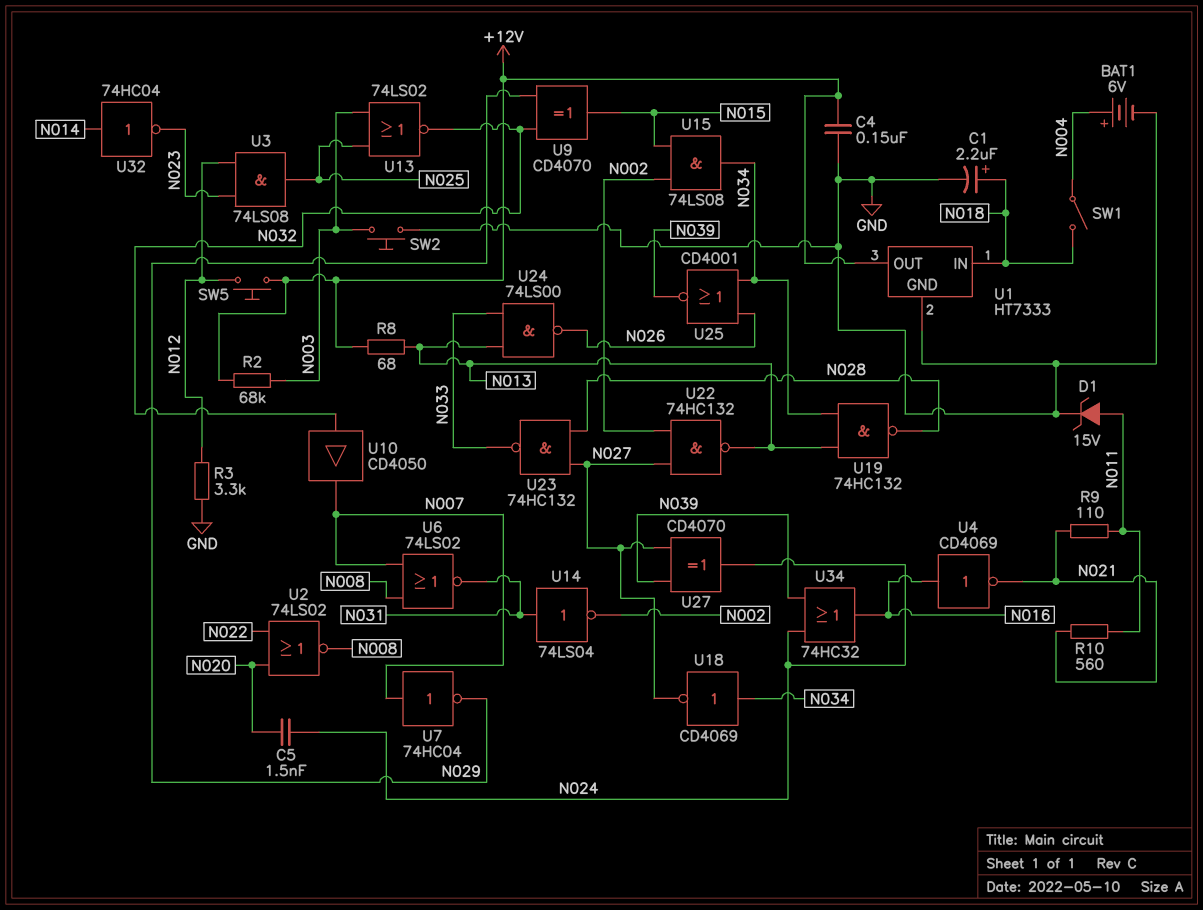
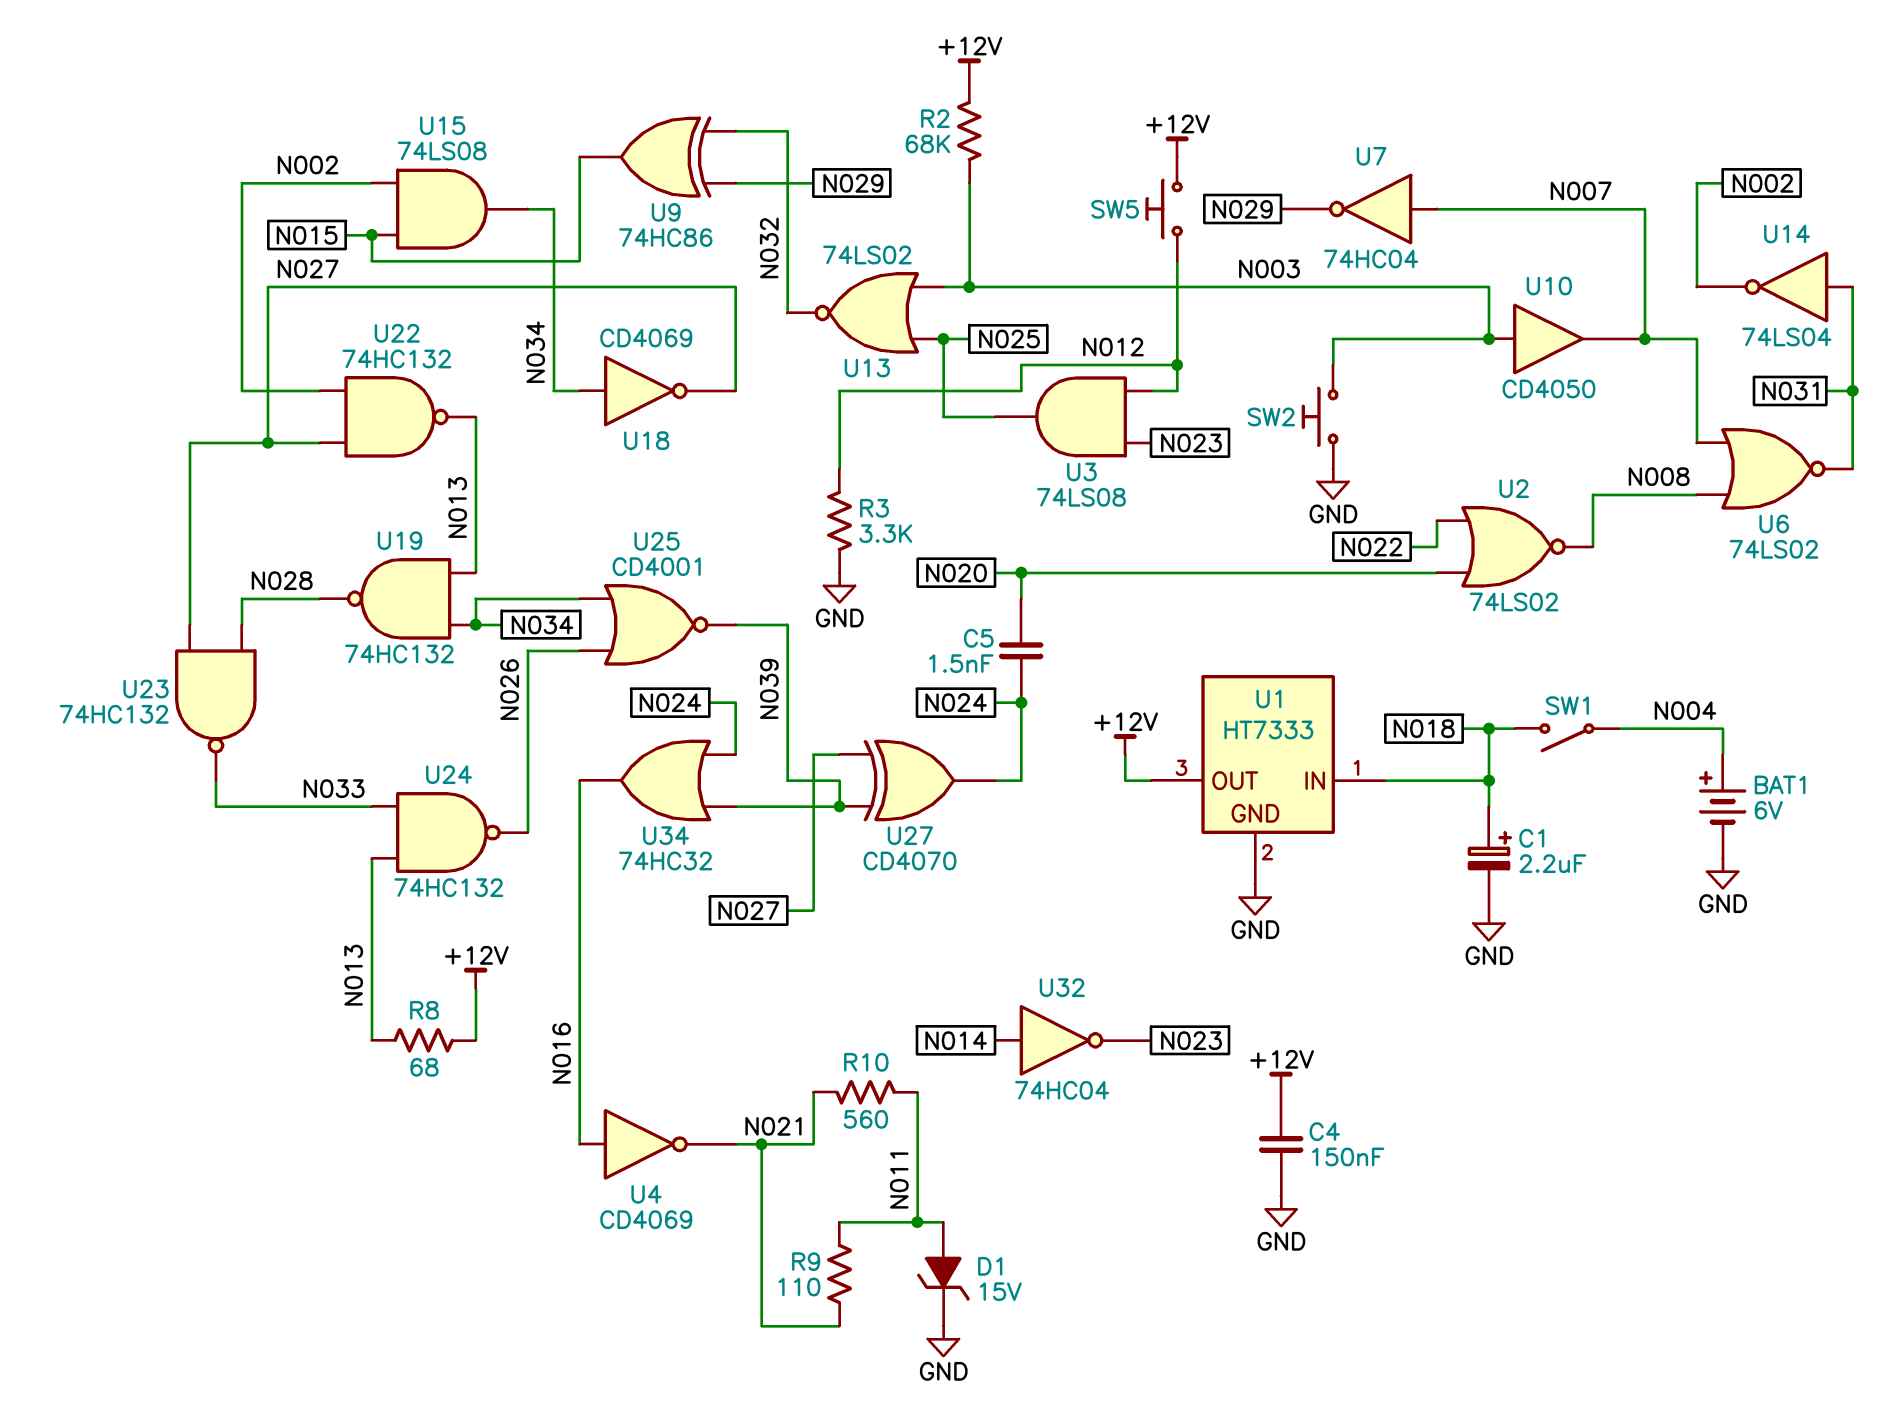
U9: XOR CD4070 (in N029, in N032, out N015) -> XOR 74HC86 (in N029, in N032, out N015)
U10: buffer CD4050 (in N032, out N007) -> buffer CD4050 (in N003, out N007)
U24: NAND 74LS00 (in N013, in N033, out N026) -> NAND 74HC132 (in N013, in N033, out N026)

